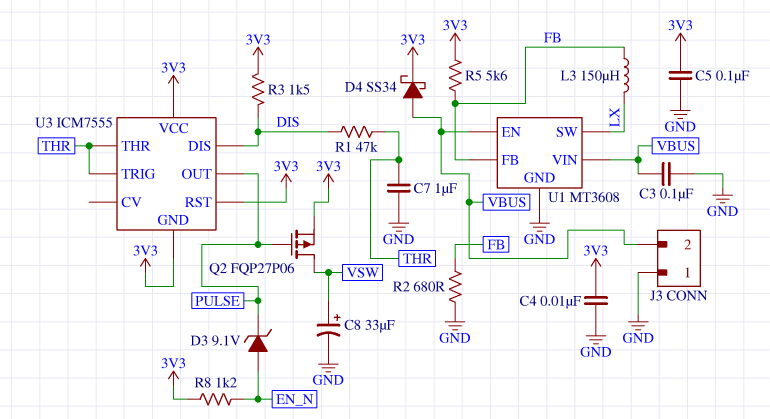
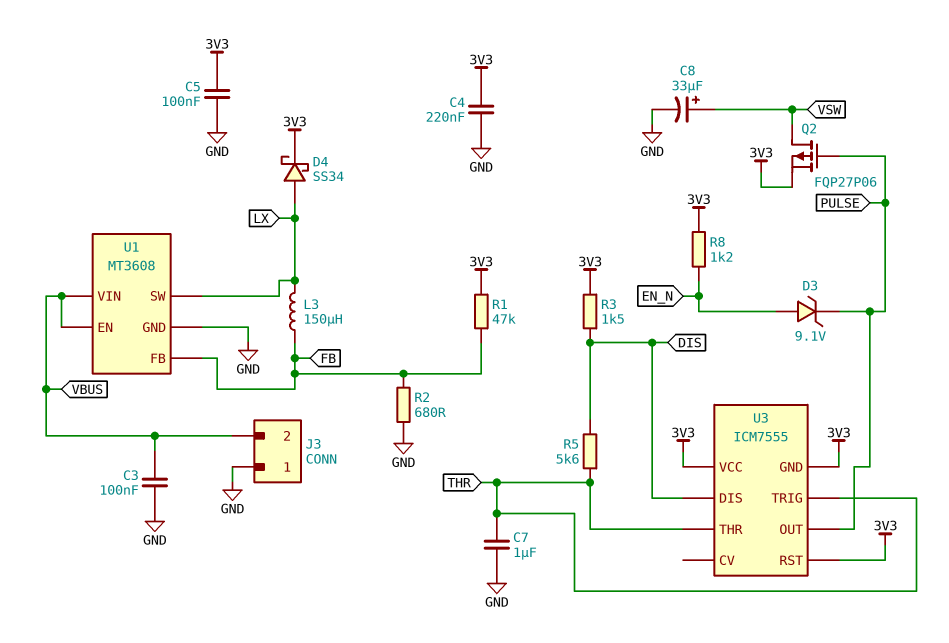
C4: 10nF (3V3, GND) -> 220nF (3V3, GND)
D4: schottky SS34 (A VBUS, K 3V3) -> schottky SS34 (A LX, K 3V3)
R1: 47k (DIS, THR) -> 47k (3V3, FB)
R5: 5.6k (3V3, FB) -> 5.6k (DIS, THR)

